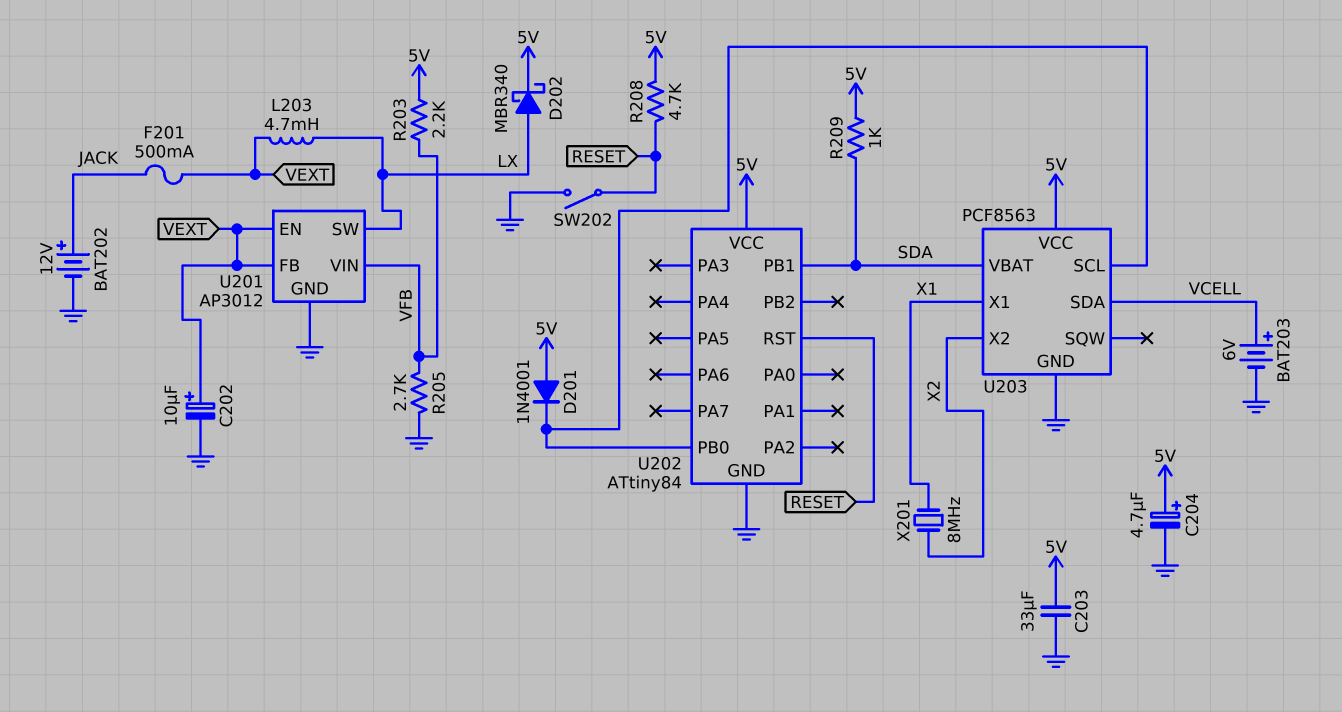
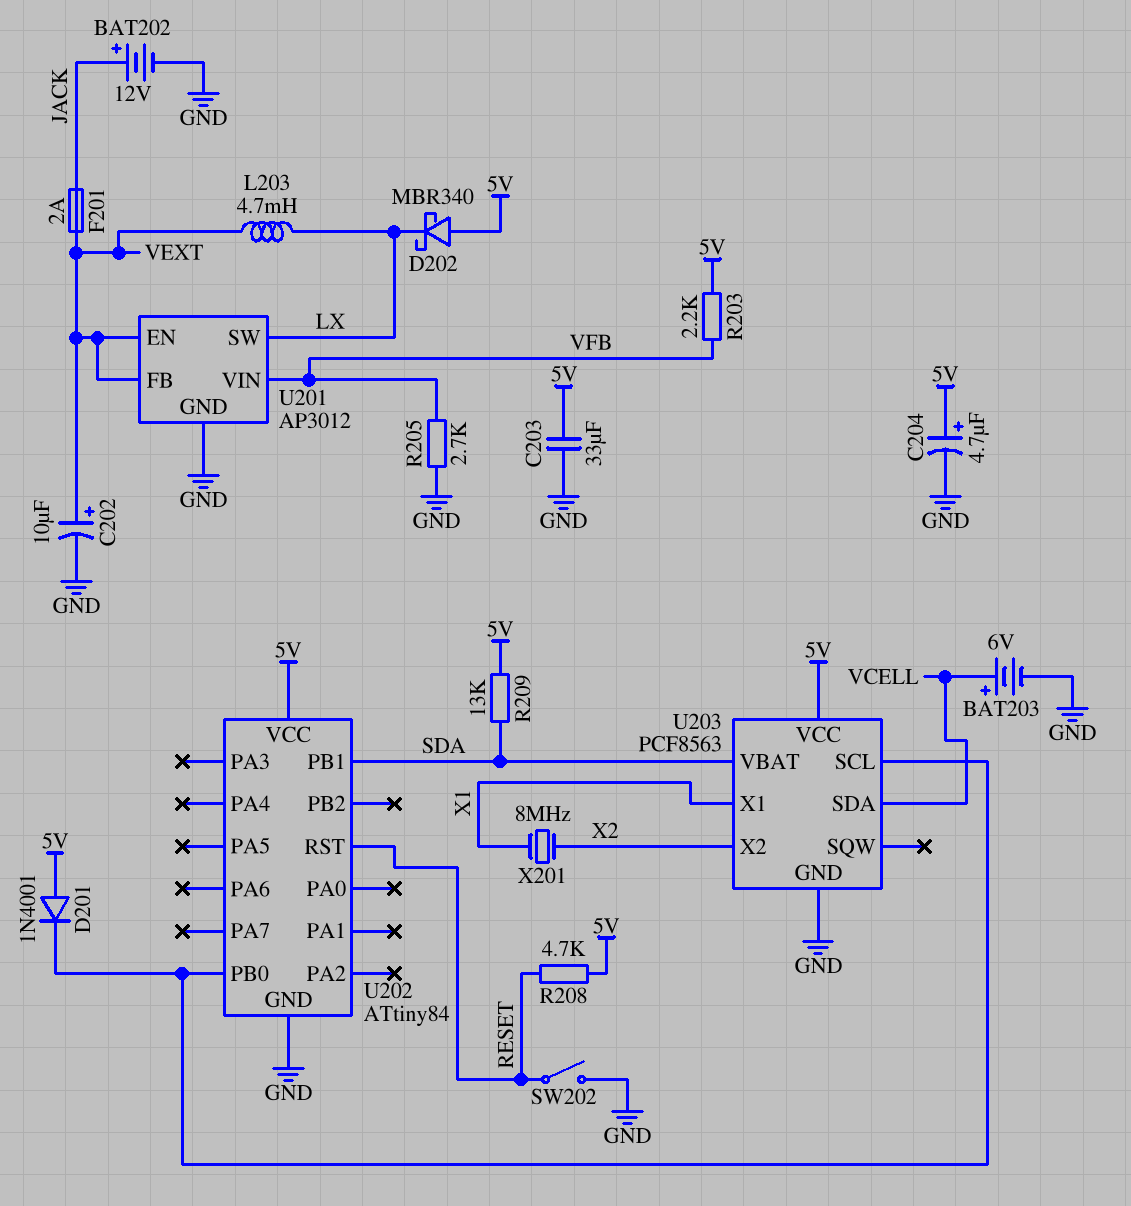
D202: schottky MBR340 (A LX, K 5V) -> schottky MBR340 (A 5V, K LX)
F201: 500mA (JACK, VEXT) -> 2A (JACK, VEXT)
R209: 1k (5V, SDA) -> 13k (5V, SDA)

